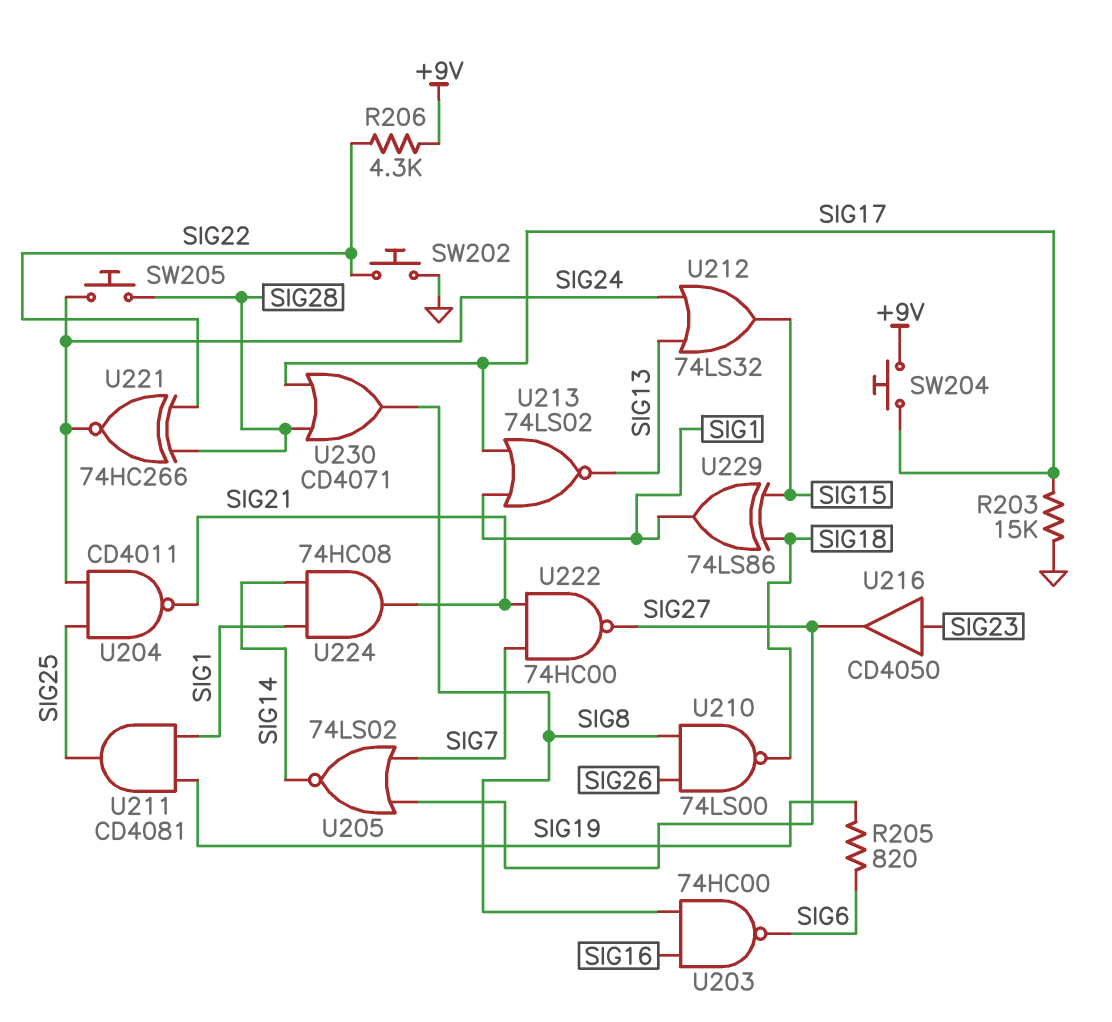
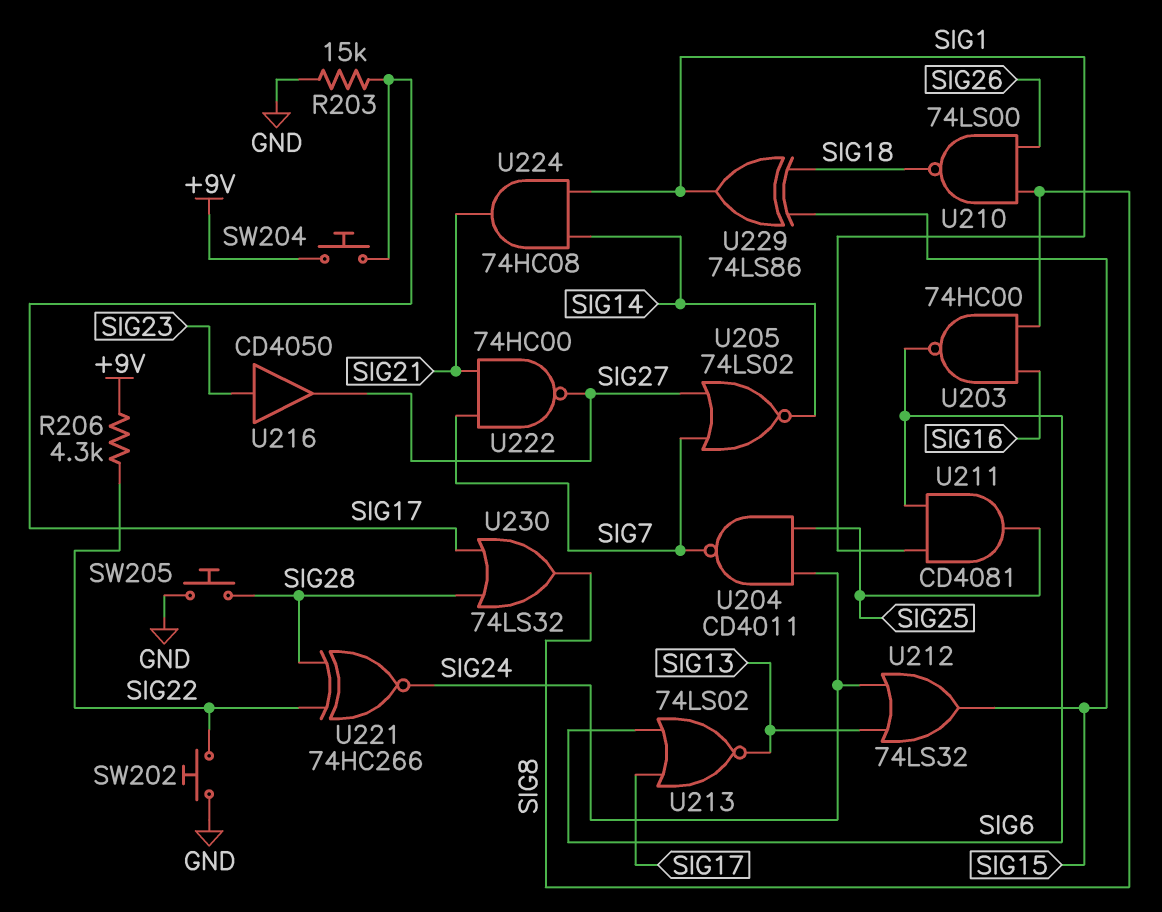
R205: 820 (SIG6, SIG19) -> none
SW205: button (SIG24, SIG28) -> button (GND, SIG28)
U204: NAND CD4011 (in SIG24, in SIG25, out SIG21) -> NAND CD4011 (in SIG24, in SIG25, out SIG7)
U211: AND CD4081 (in SIG1, in SIG19, out SIG25) -> AND CD4081 (in SIG1, in SIG6, out SIG25)
U213: NOR 74LS02 (in SIG1, in SIG17, out SIG13) -> NOR 74LS02 (in SIG6, in SIG17, out SIG13)
U230: OR CD4071 (in SIG17, in SIG28, out SIG8) -> OR 74LS32 (in SIG17, in SIG28, out SIG8)

